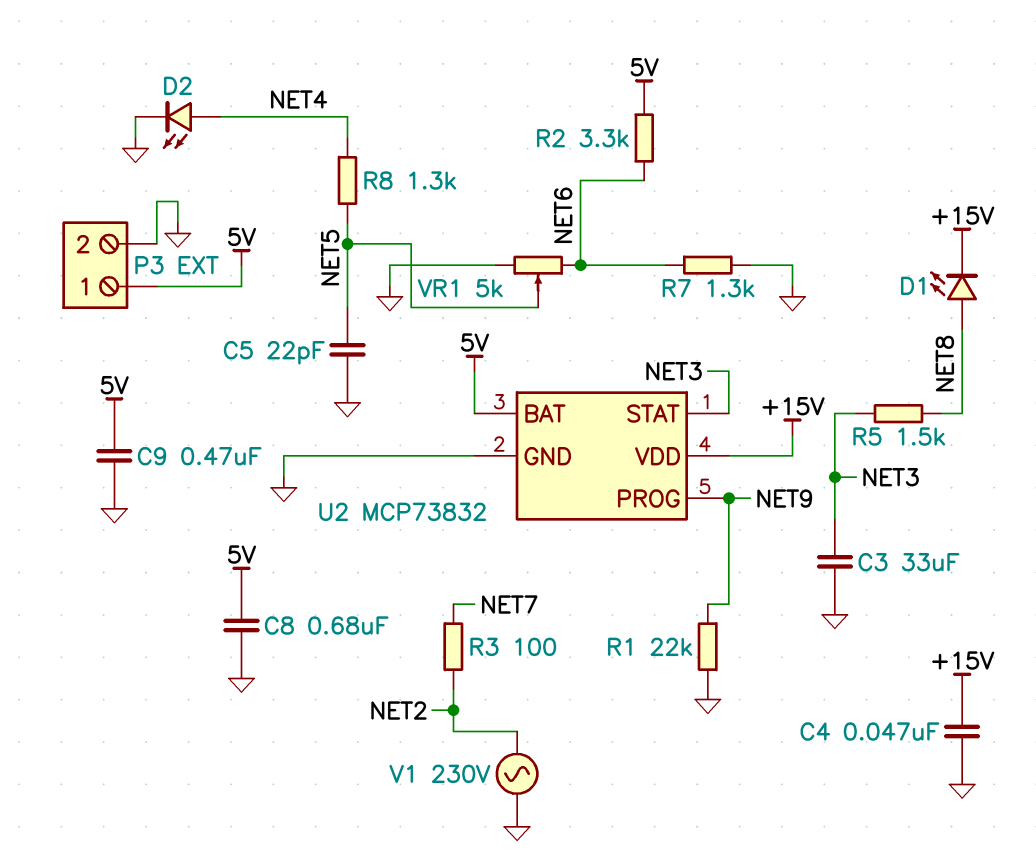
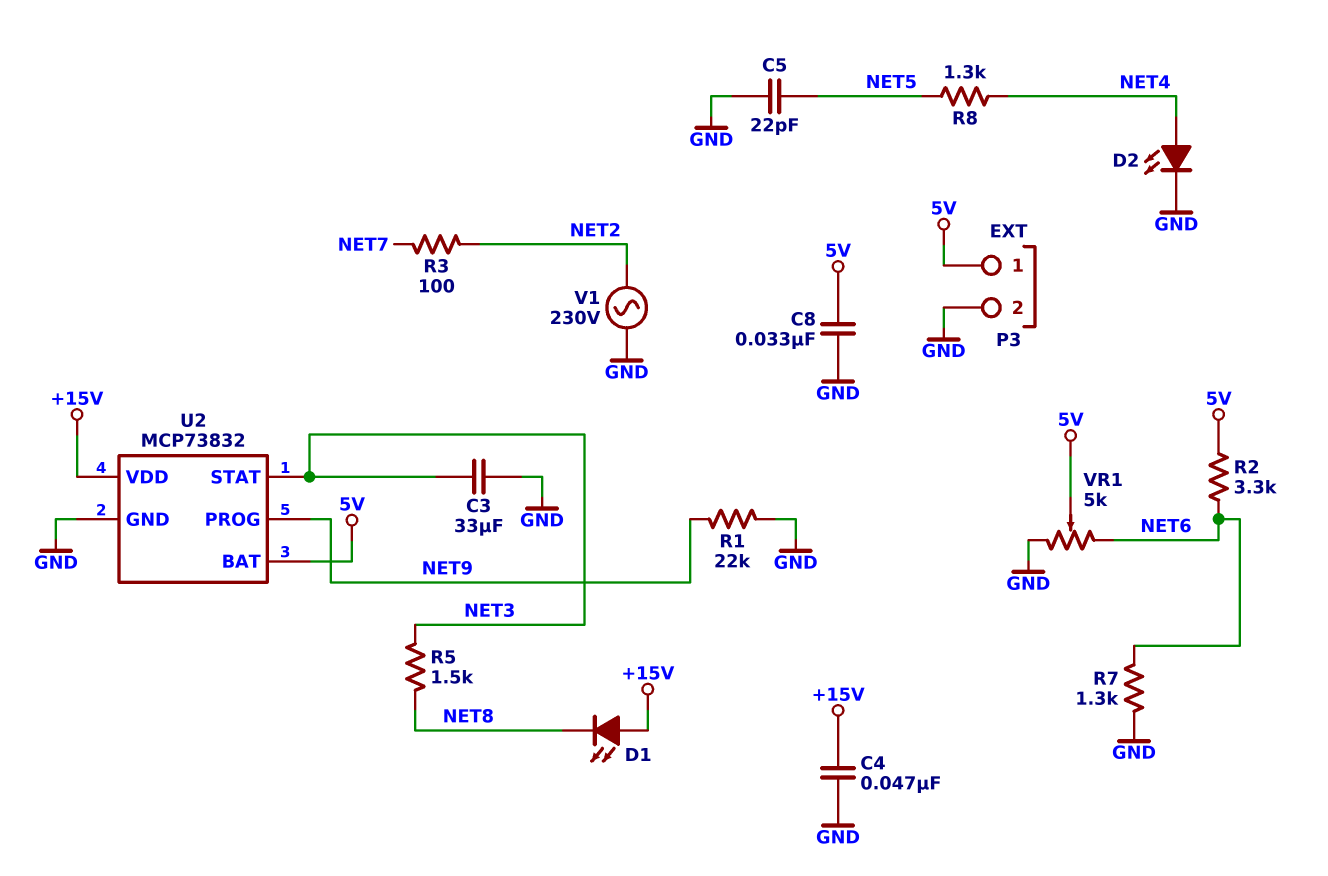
C8: 680nF (5V, GND) -> 33nF (5V, GND)
C9: 470nF (5V, GND) -> none
D1: LED (A NET8, K +15V) -> LED (A +15V, K NET8)
VR1: 5k (GND, NET6, wiper NET5) -> 5k (GND, NET6, wiper 5V)

